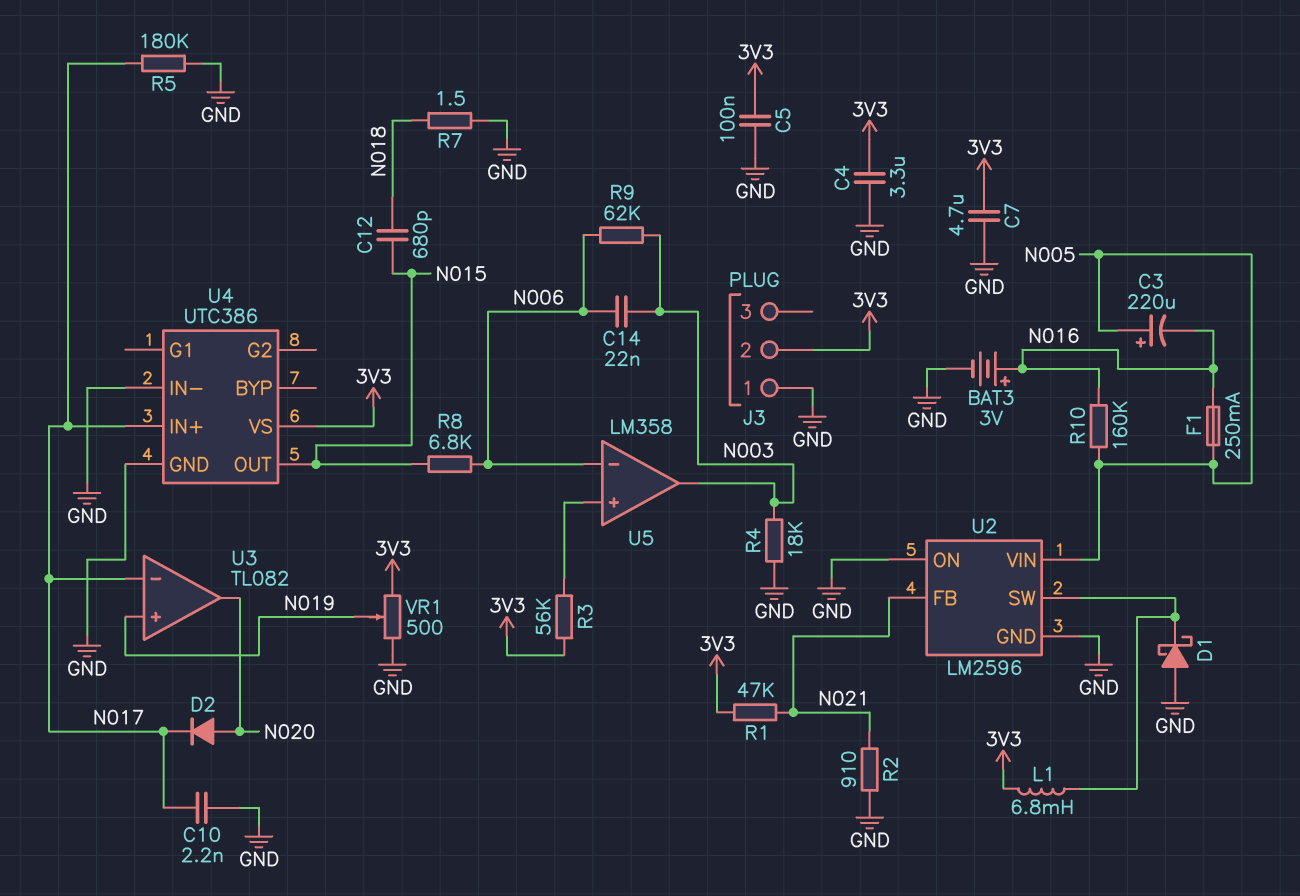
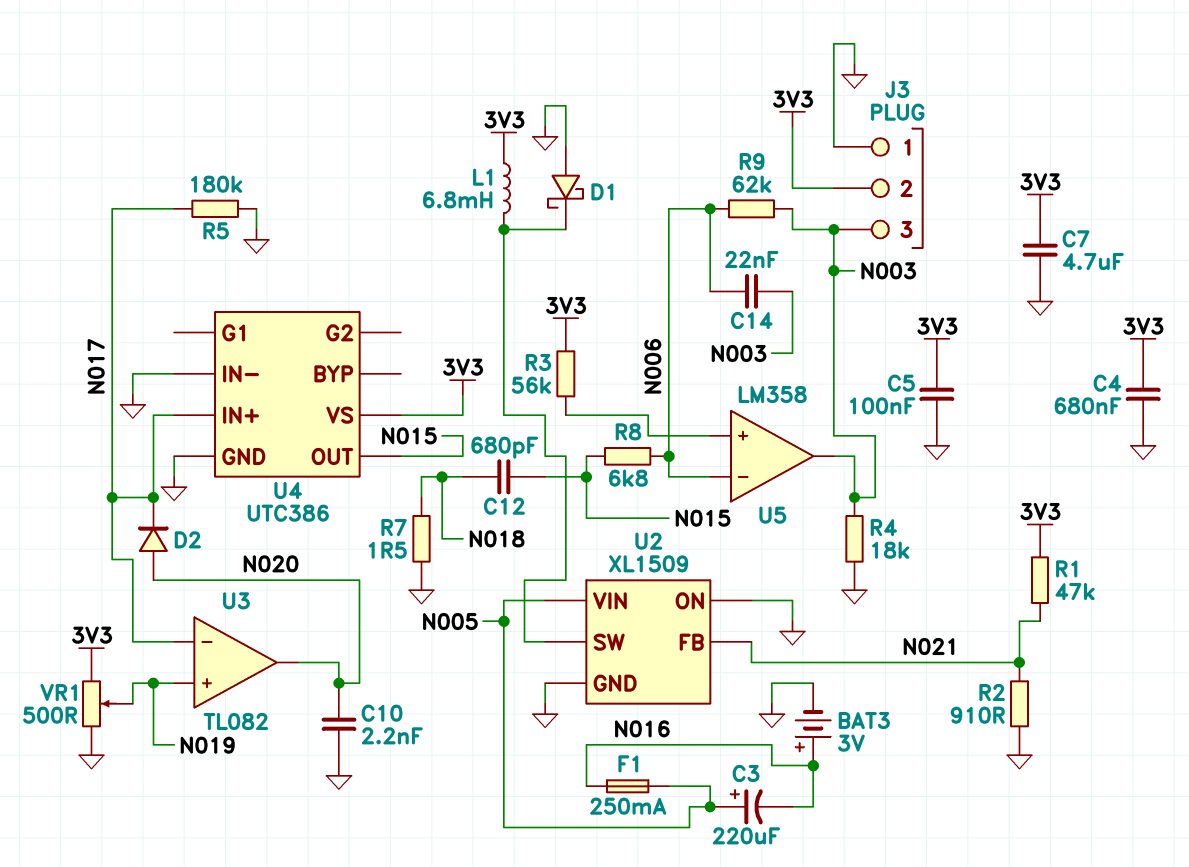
C4: 3.3uF (3V3, GND) -> 680nF (3V3, GND)
C10: 2.2nF (GND, N017) -> 2.2nF (GND, N020)
J3 pin 3: none -> N003
R10: 160k (N005, N016) -> none
U2: LM2596 -> XL1509

